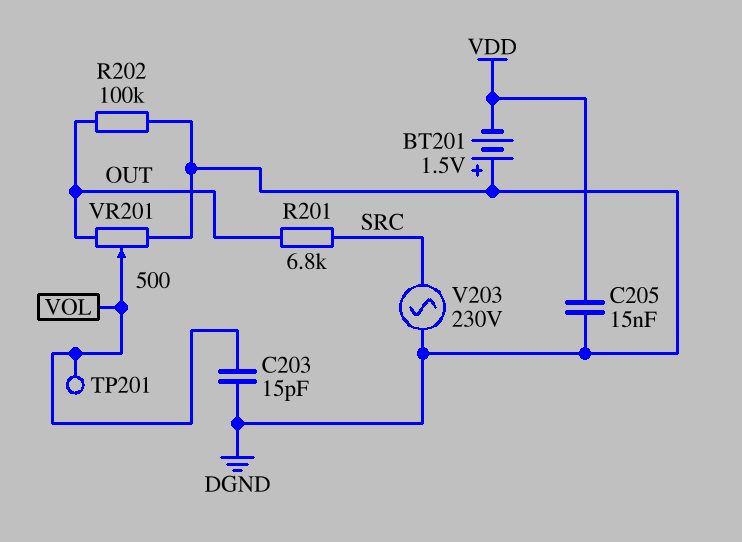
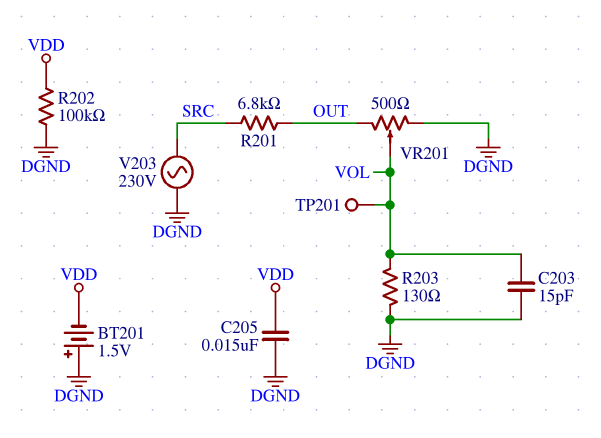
R202: 100k (DGND, OUT) -> 100k (DGND, VDD)
R203: none -> 130 (DGND, VOL)

